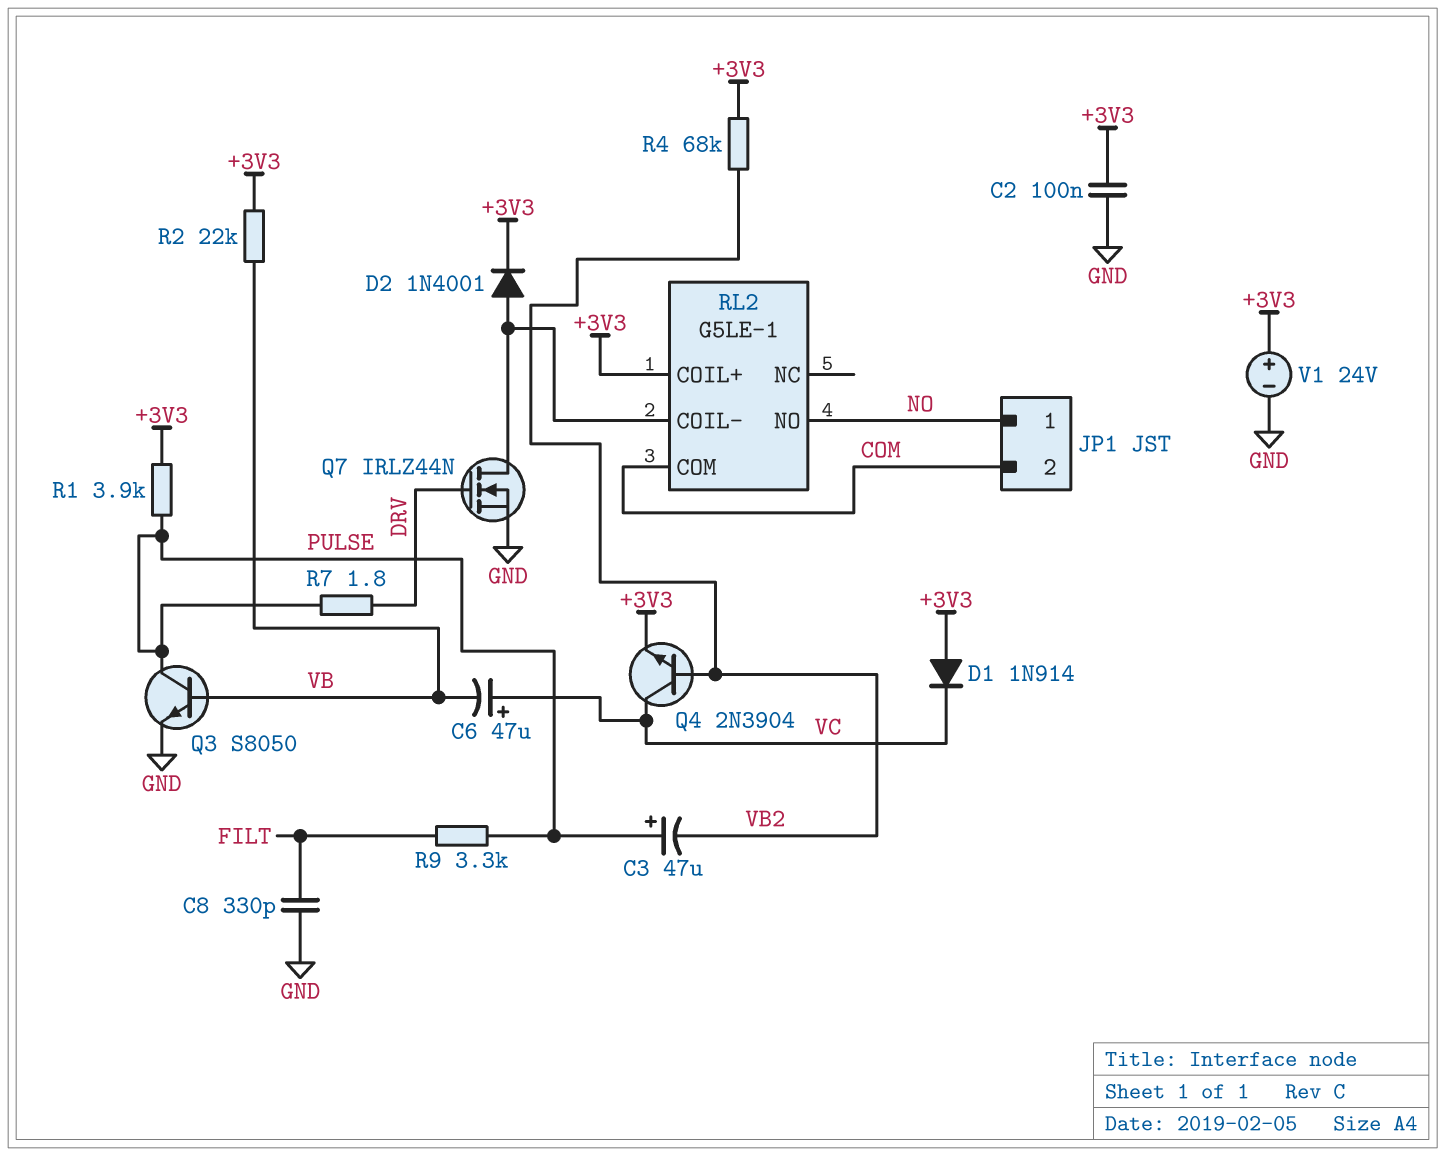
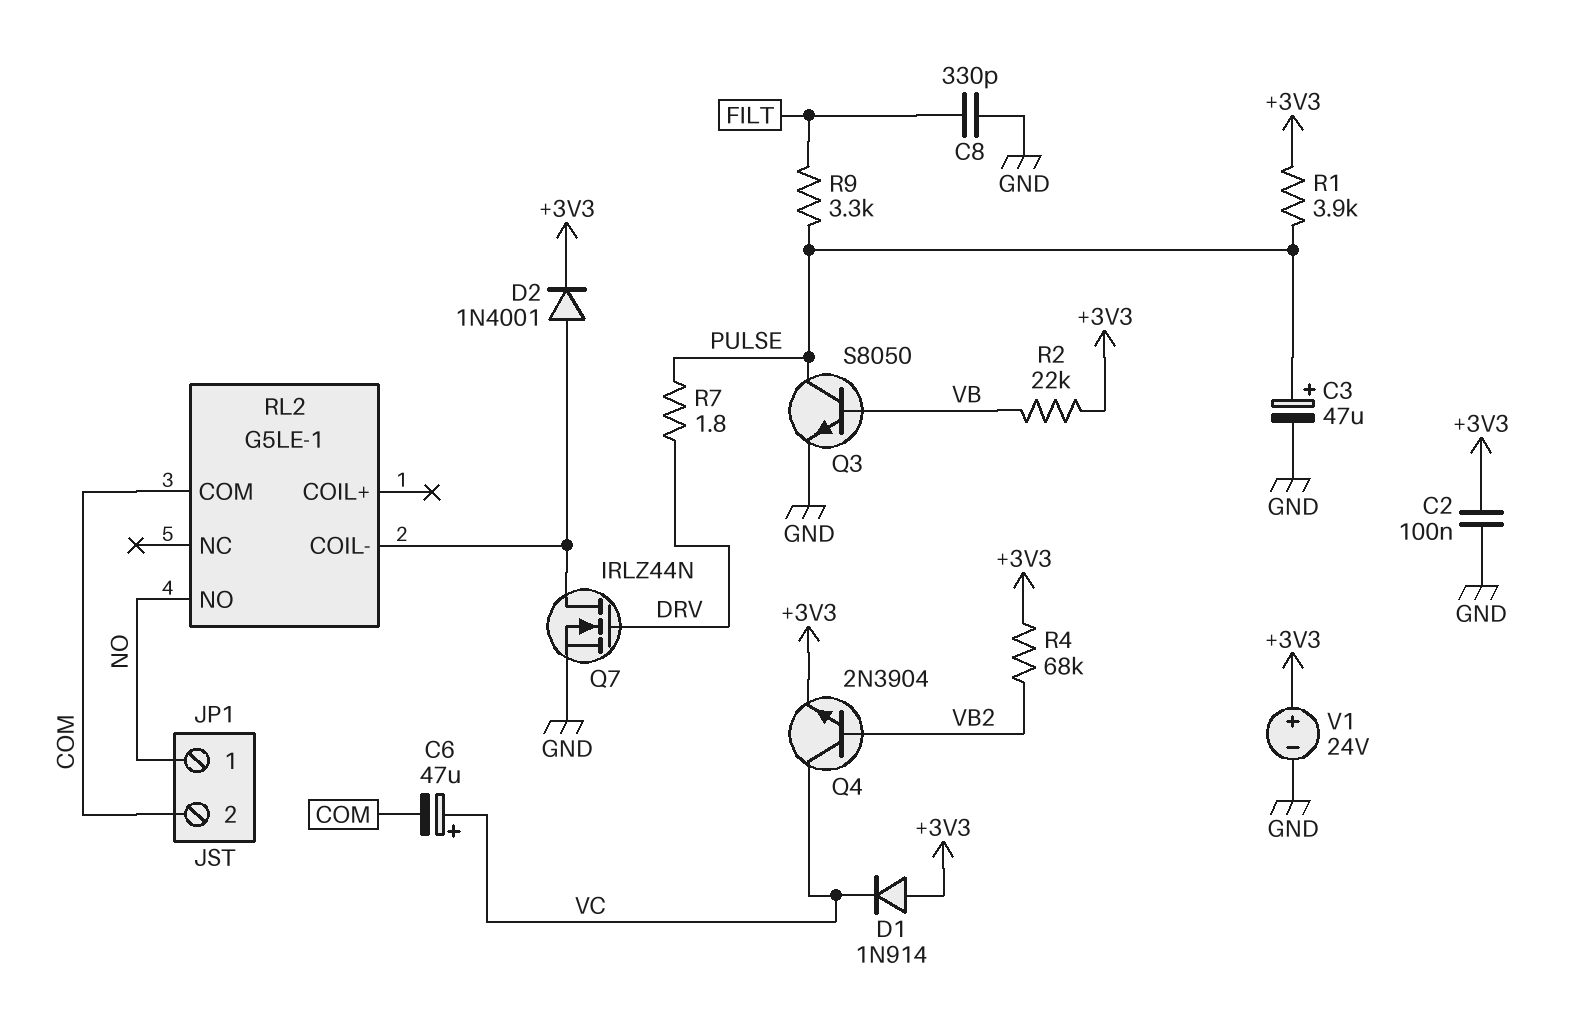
C3: 47uF (plus PULSE, minus VB2) -> 47uF (plus PULSE, minus GND)
C6: 47uF (plus VC, minus VB) -> 47uF (plus VC, minus COM)
RL2 pin COIL+: +3V3 -> none

